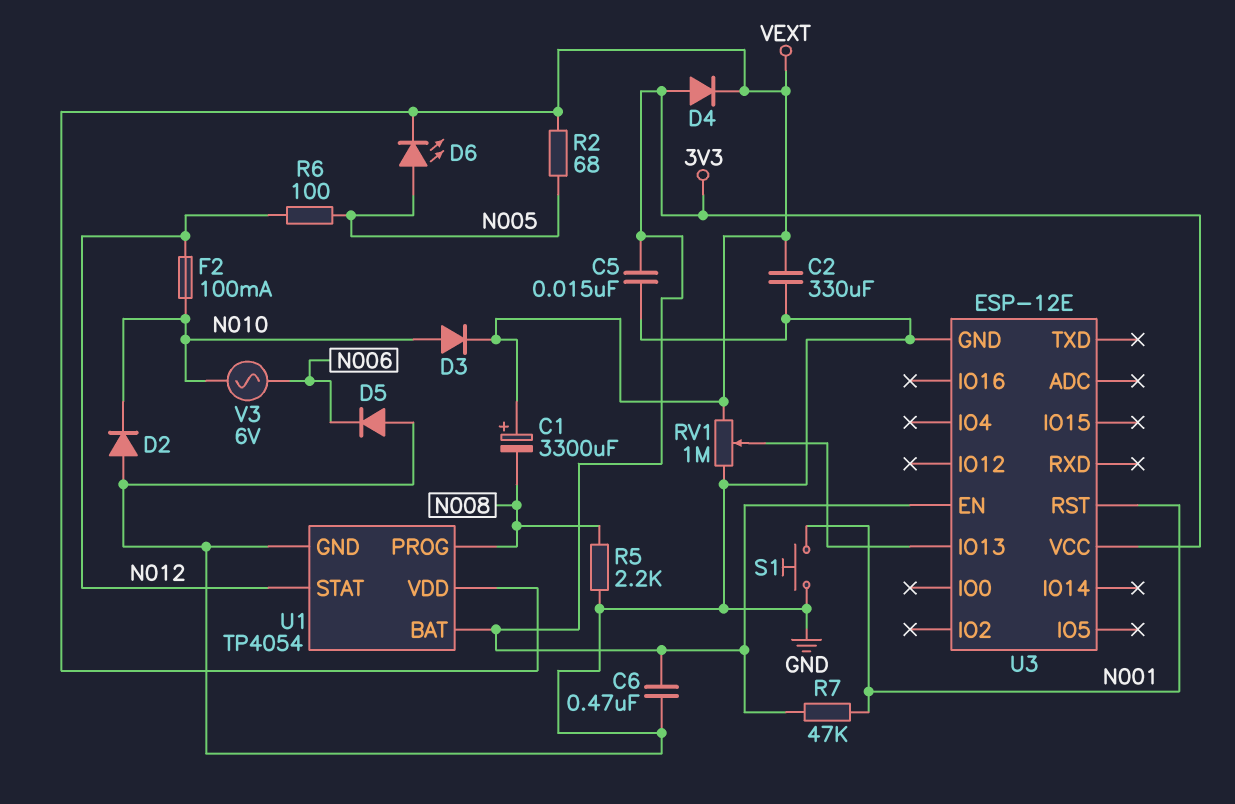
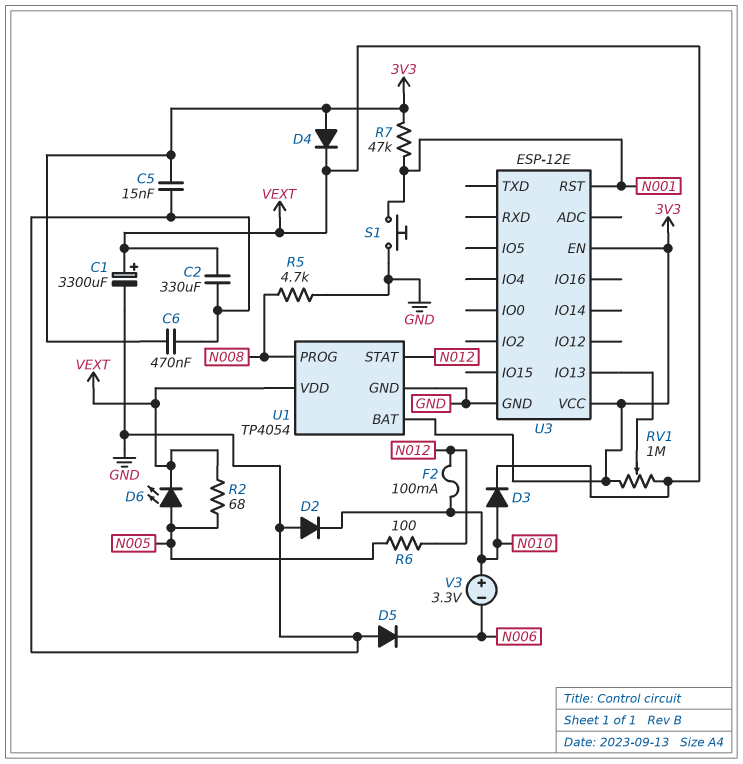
C1: 3300uF (plus VEXT, minus N008) -> 3300uF (plus VEXT, minus GND)
R5: 2.2k (GND, N008) -> 4.7k (GND, N008)
RV1: 1M (GND, VEXT, wiper U3/IO13) -> 1M (3V3, VEXT, wiper U3/IO13)
V3: AC 6V (N006, N010) -> 3.3V (plus N010, minus N006)

